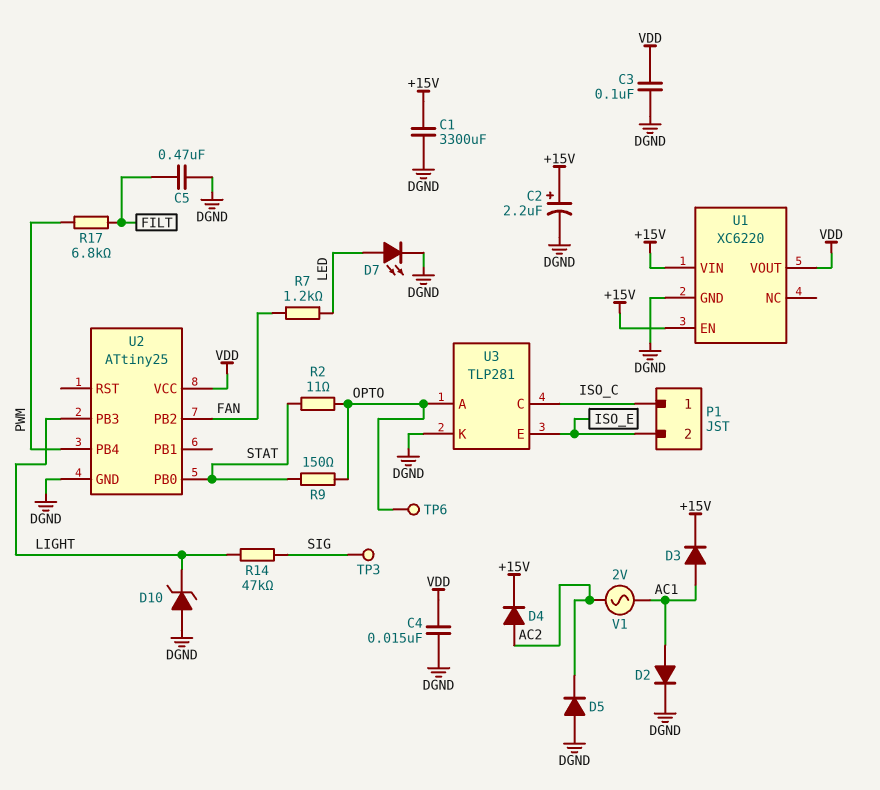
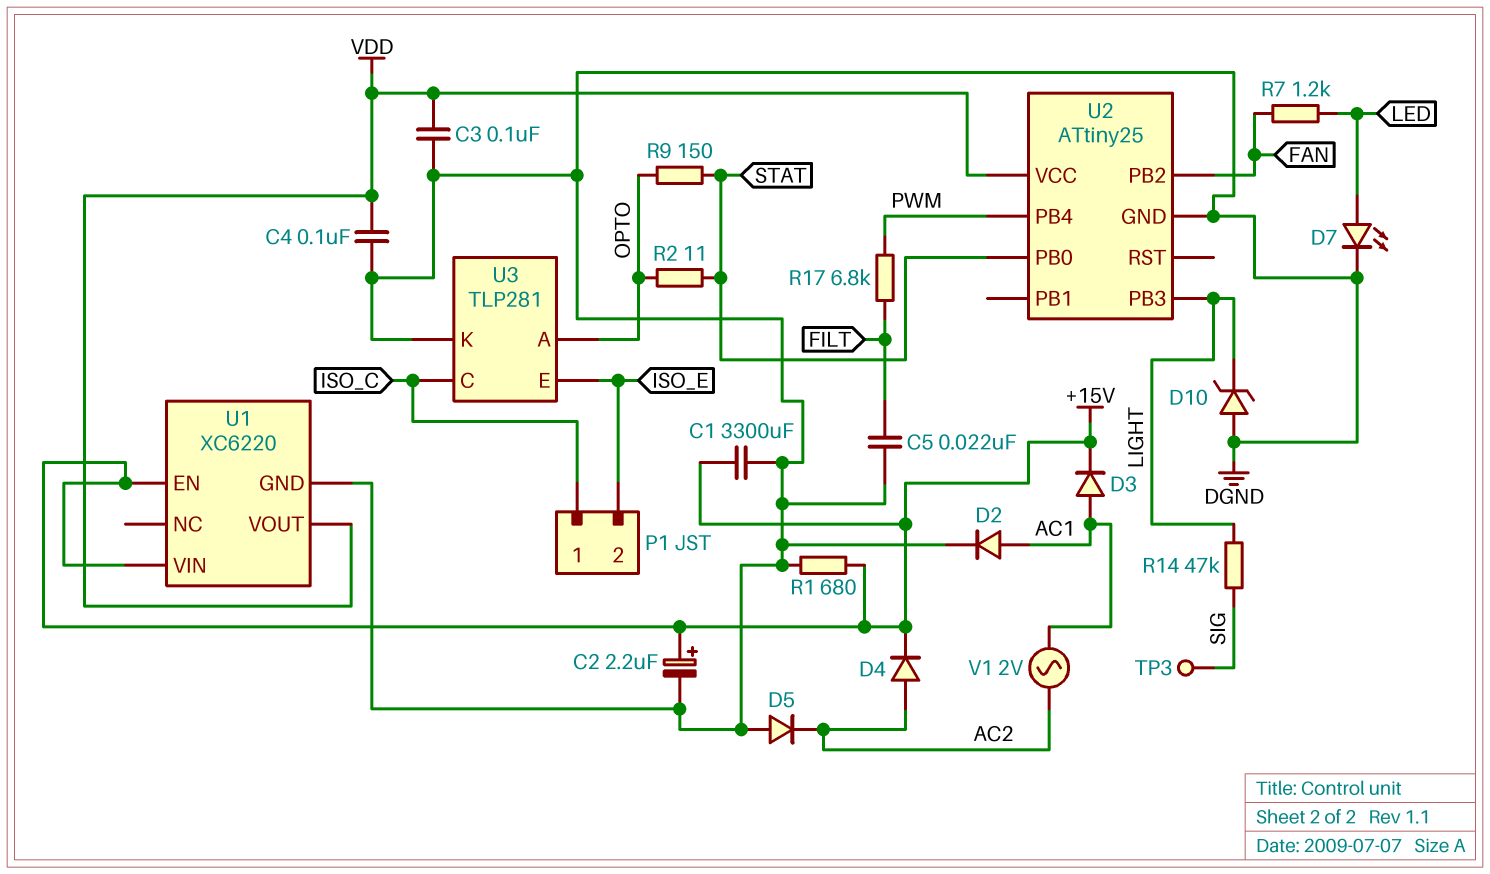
C4: 15nF (DGND, VDD) -> 100nF (DGND, VDD)
C5: 470nF (DGND, FILT) -> 22nF (DGND, FILT)
R1: none -> 680 (+15V, DGND)
TP6: test point (OPTO) -> none

